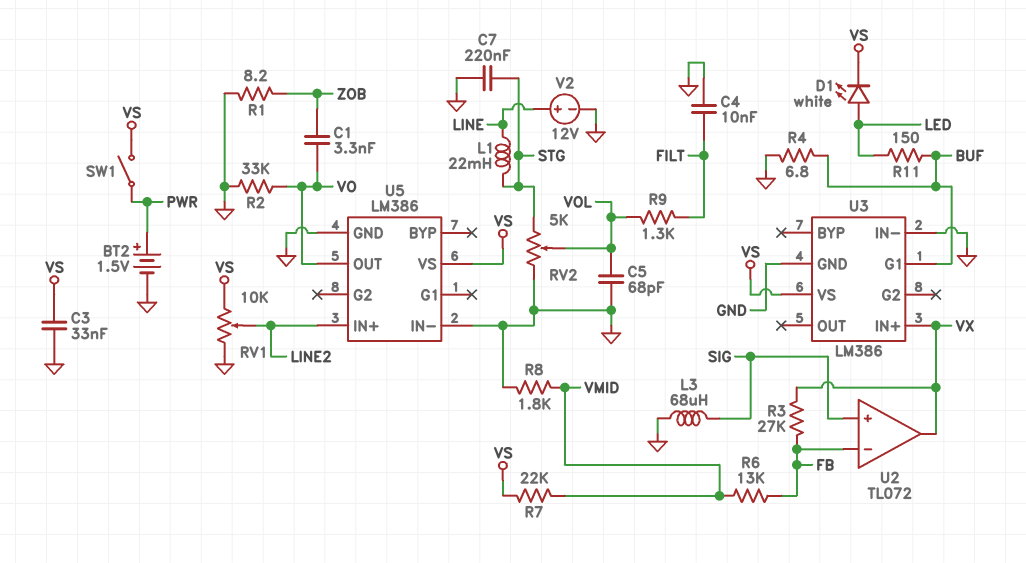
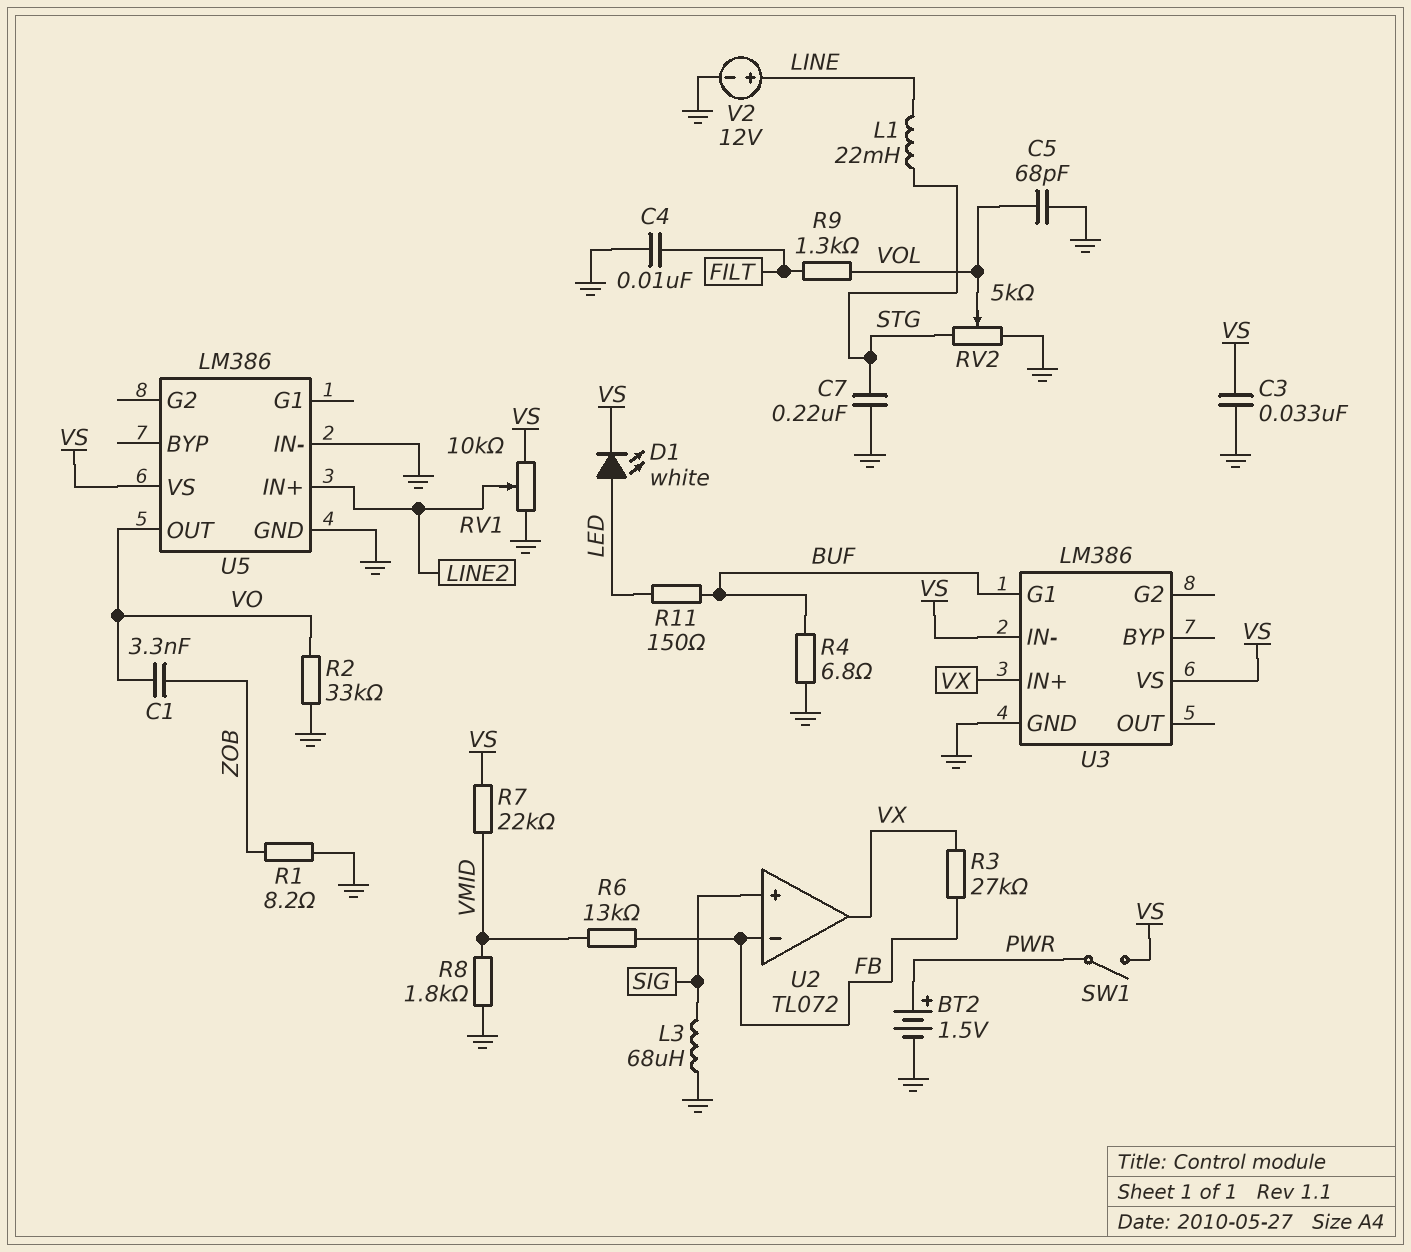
U3 pin IN-: GND -> VS

